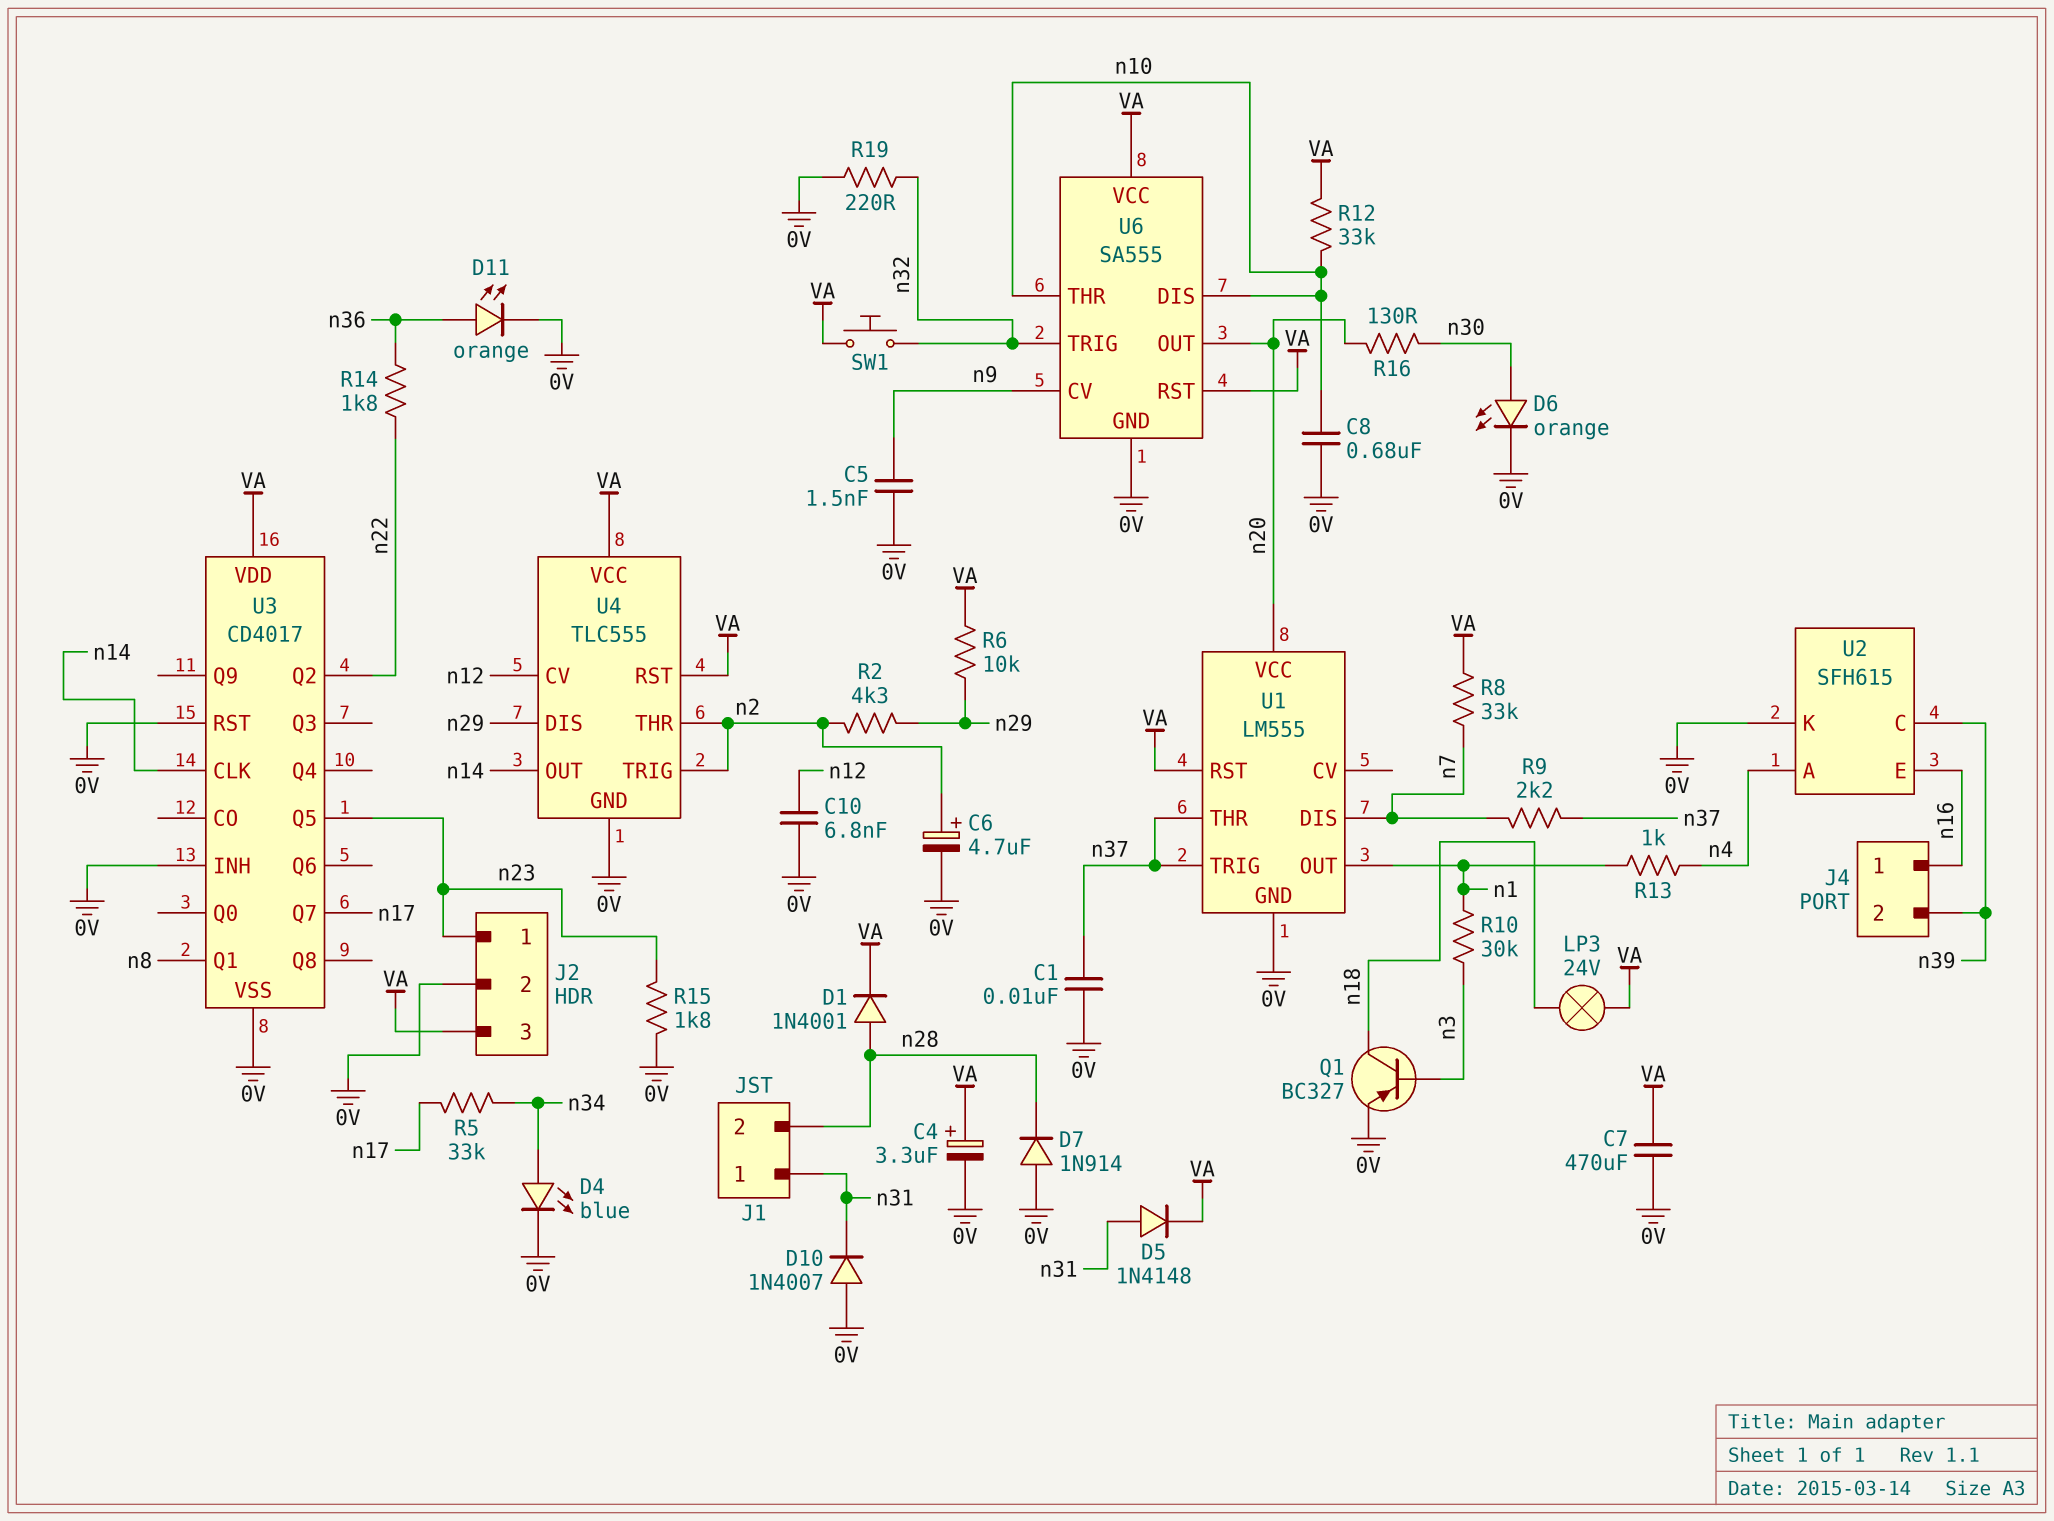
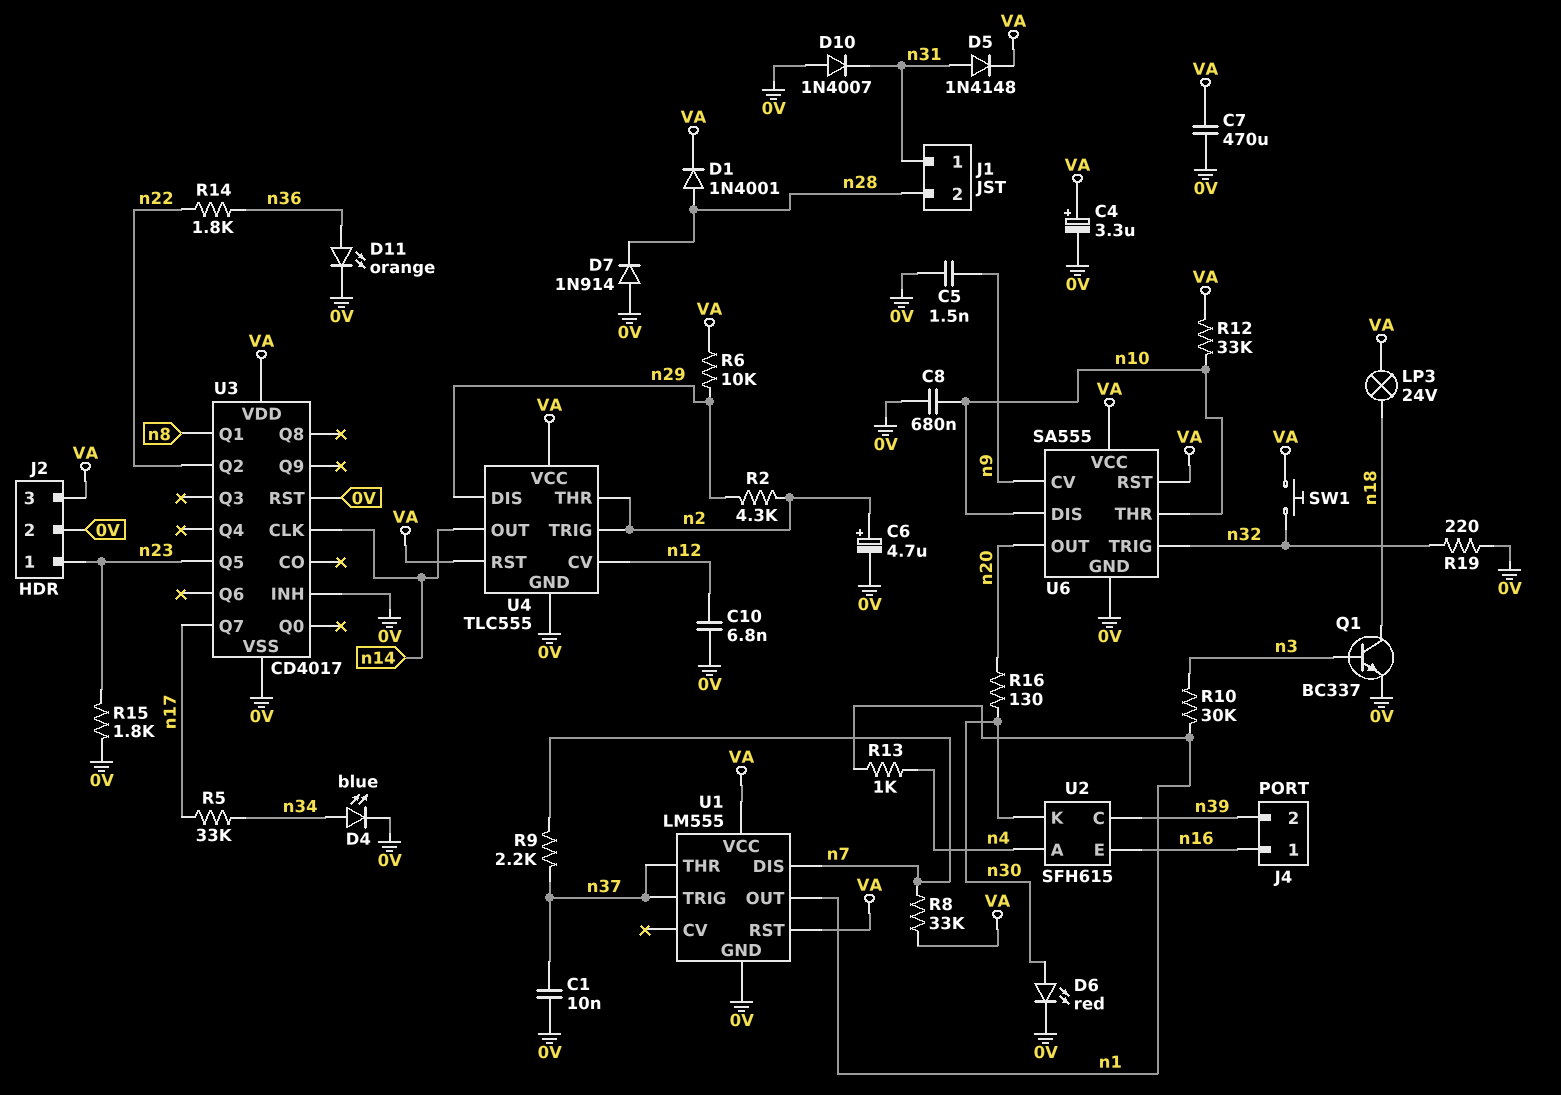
D6: LED orange (A n30, K 0V) -> LED red (A n30, K 0V)
Q1: PNP BC327 (B n3, C n18, E 0V) -> NPN BC337 (B n3, C n18, E 0V)
U1 pin VCC: n20 -> VA
U2 pin K: 0V -> n30

